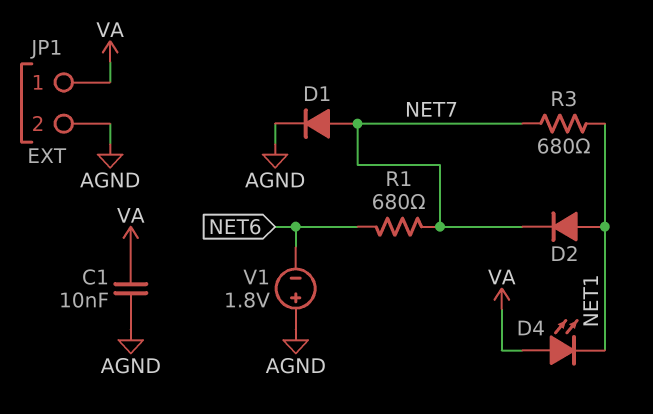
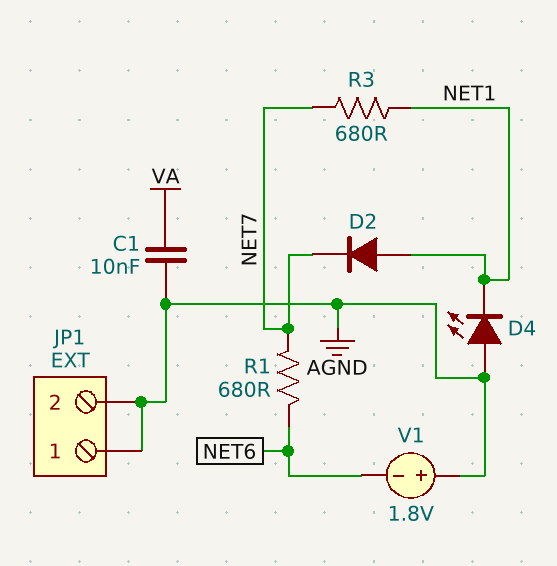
D1: diode (A NET7, K AGND) -> none
D4: LED (A VA, K NET1) -> LED (A AGND, K NET1)
JP1 pin 1: VA -> AGND

